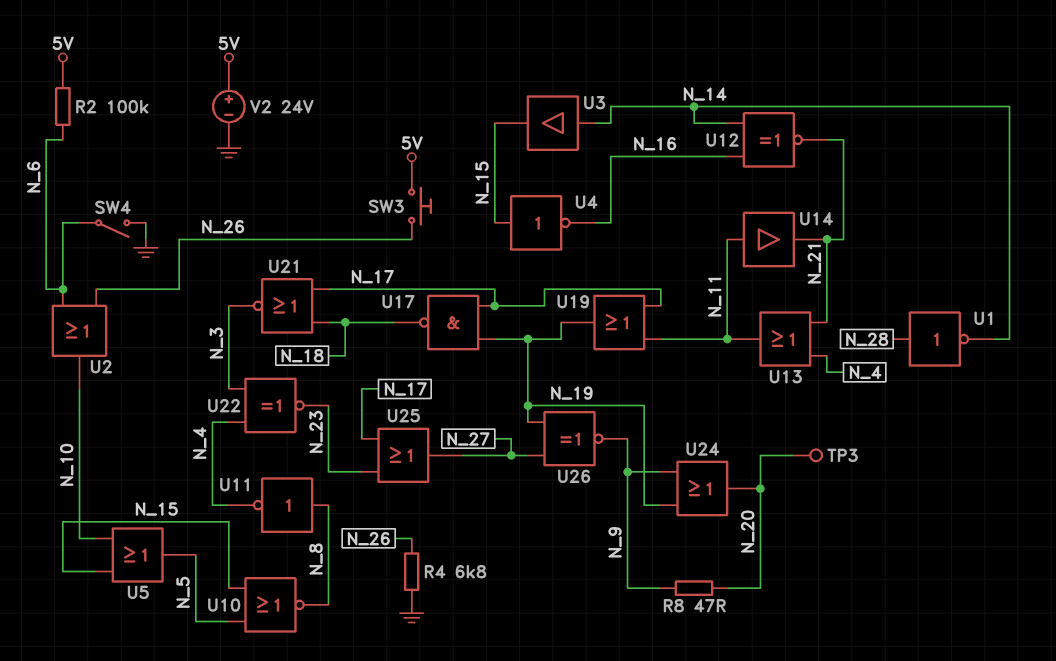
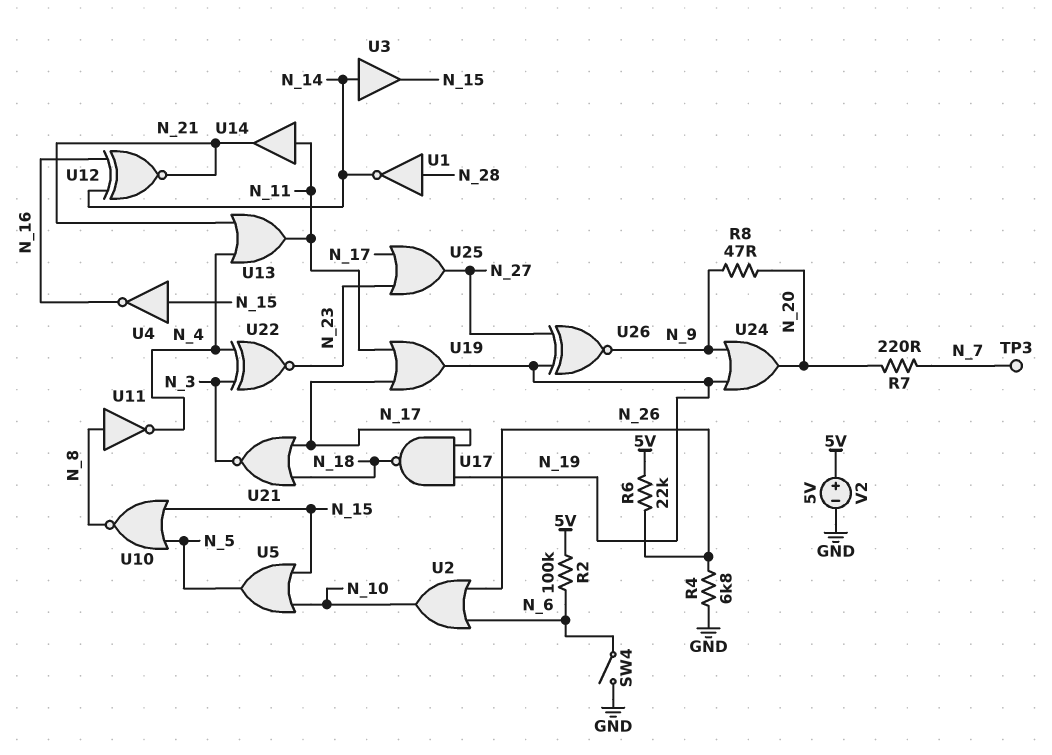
R6: none -> 22k (5V, N_26)
R7: none -> 220 (N_7, N_20)
SW3: button (5V, N_26) -> none
TP3: test point (N_20) -> test point (N_7)
V2: 24V (plus 5V, minus GND) -> 5V (plus 5V, minus GND)

